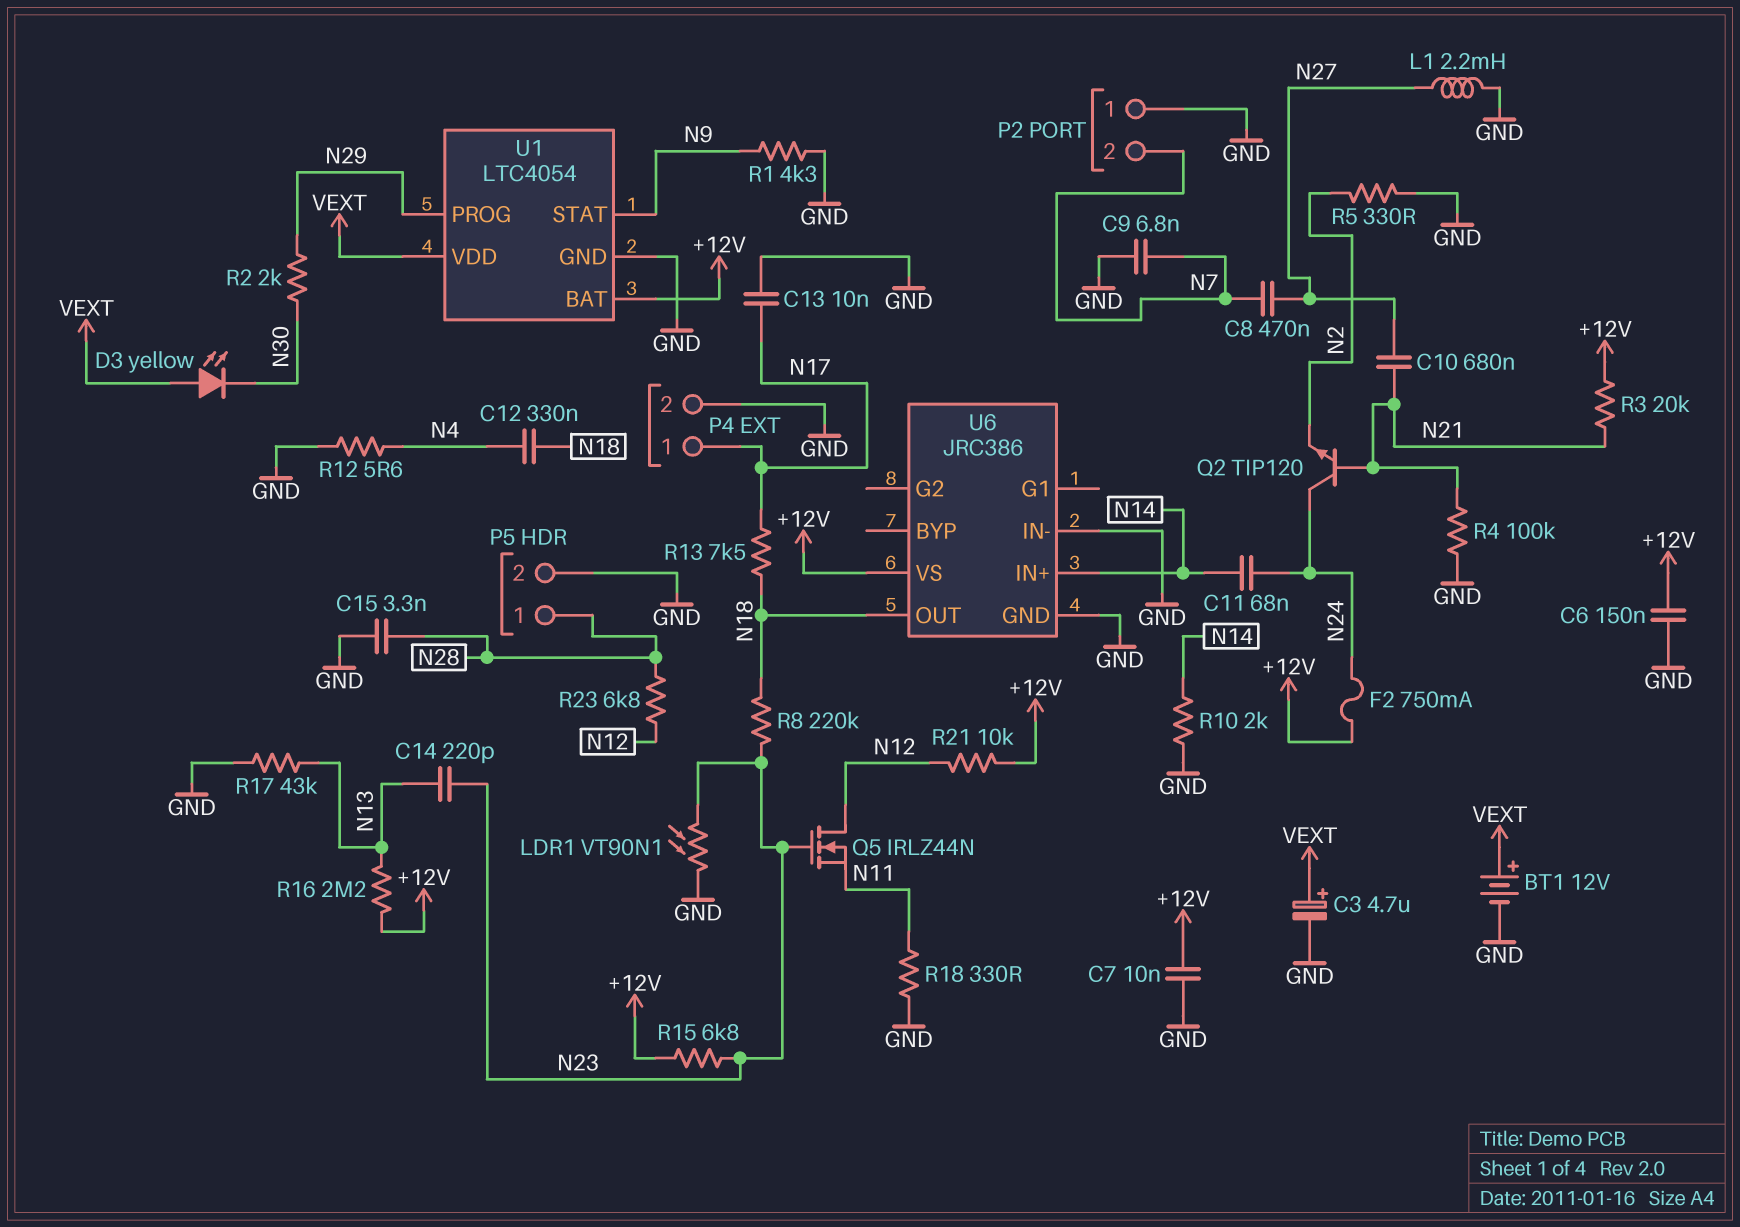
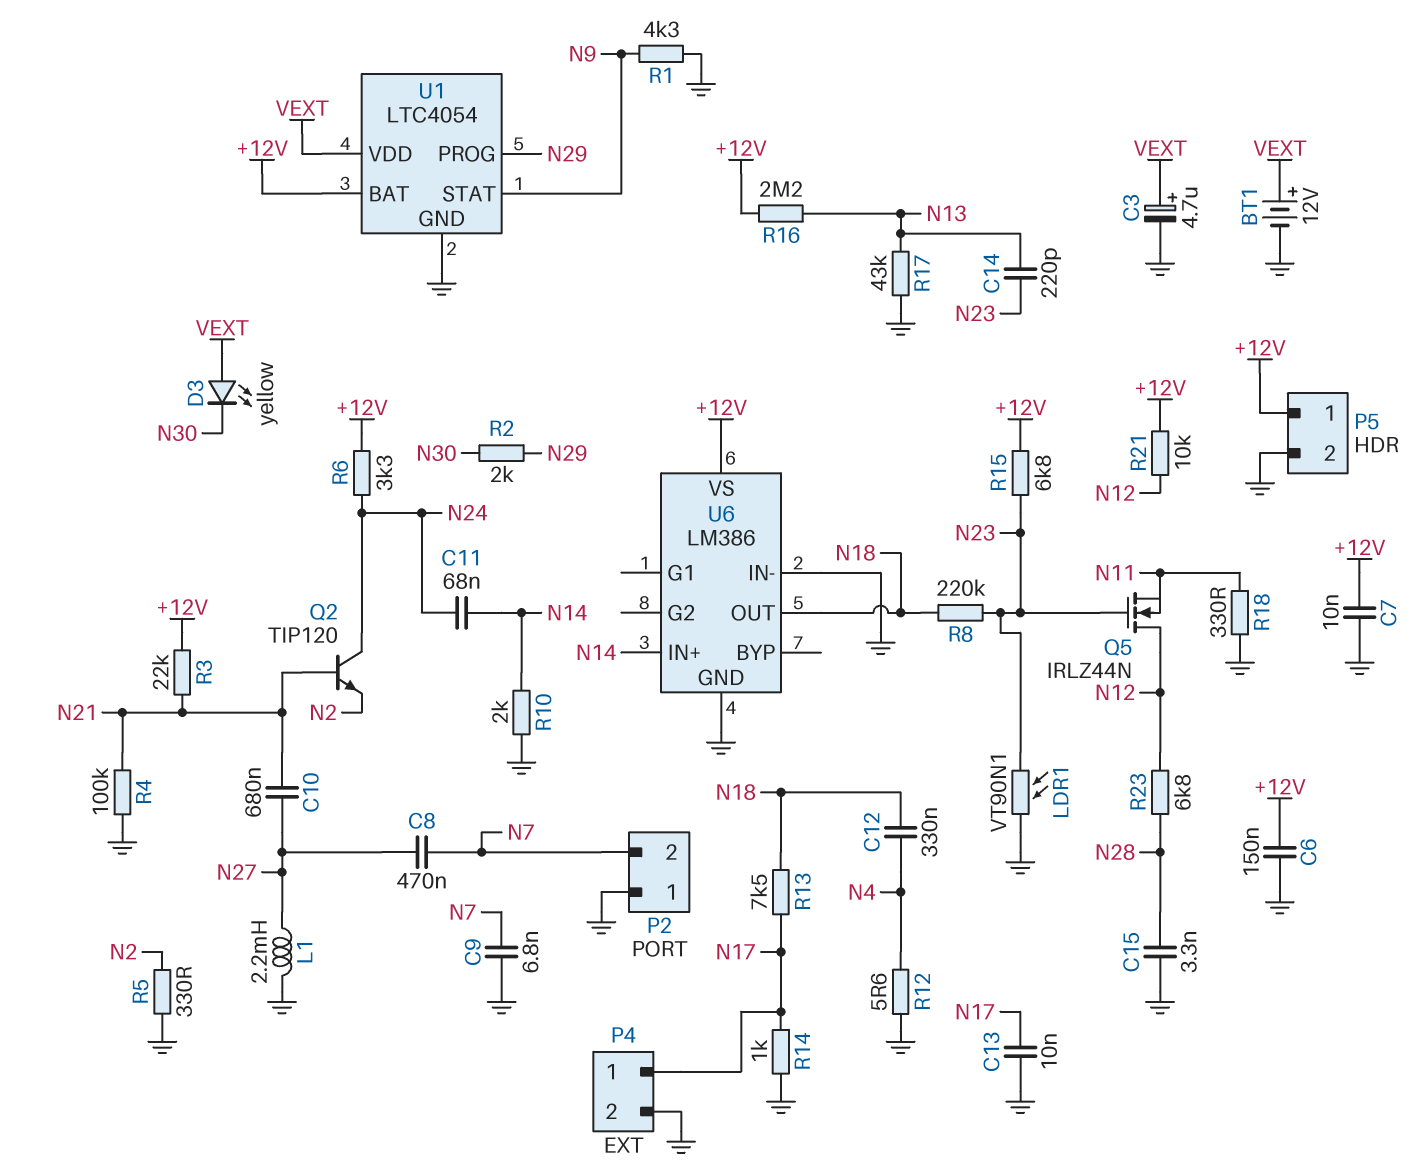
F2: 750mA (+12V, N24) -> none
P5 pin 1: N28 -> +12V
R3: 20k (+12V, N21) -> 22k (+12V, N21)
R6: none -> 3.3k (+12V, N24)
R14: none -> 1k (GND, N17)
U6: JRC386 -> LM386

